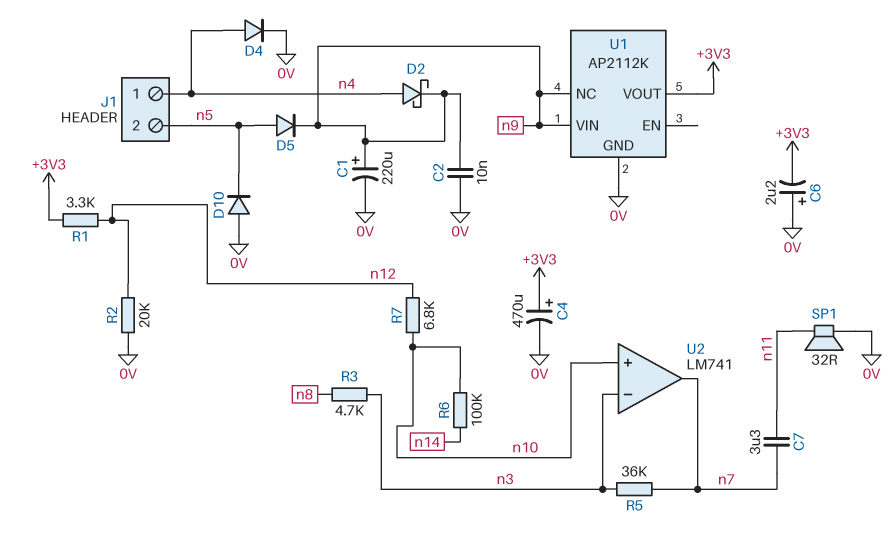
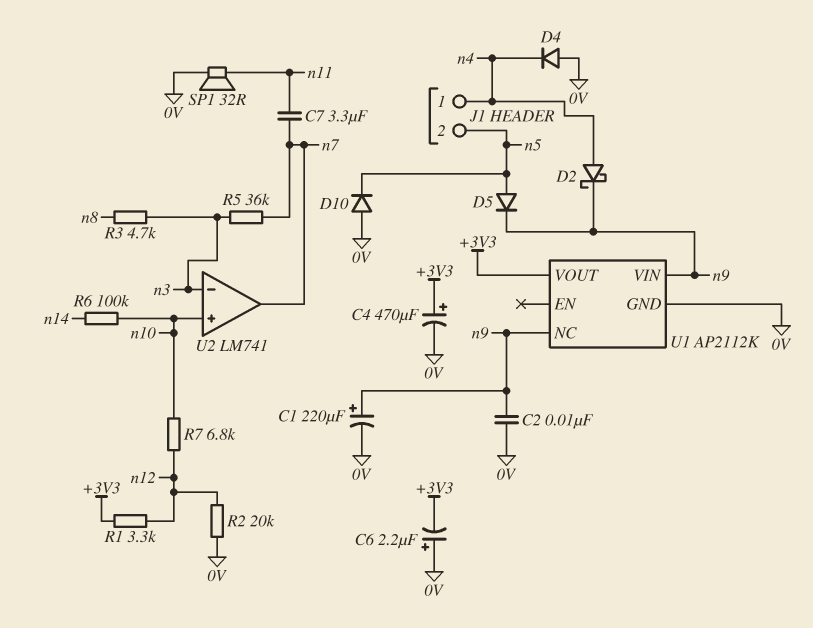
D4: diode (A n4, K 0V) -> diode (A 0V, K n4)

